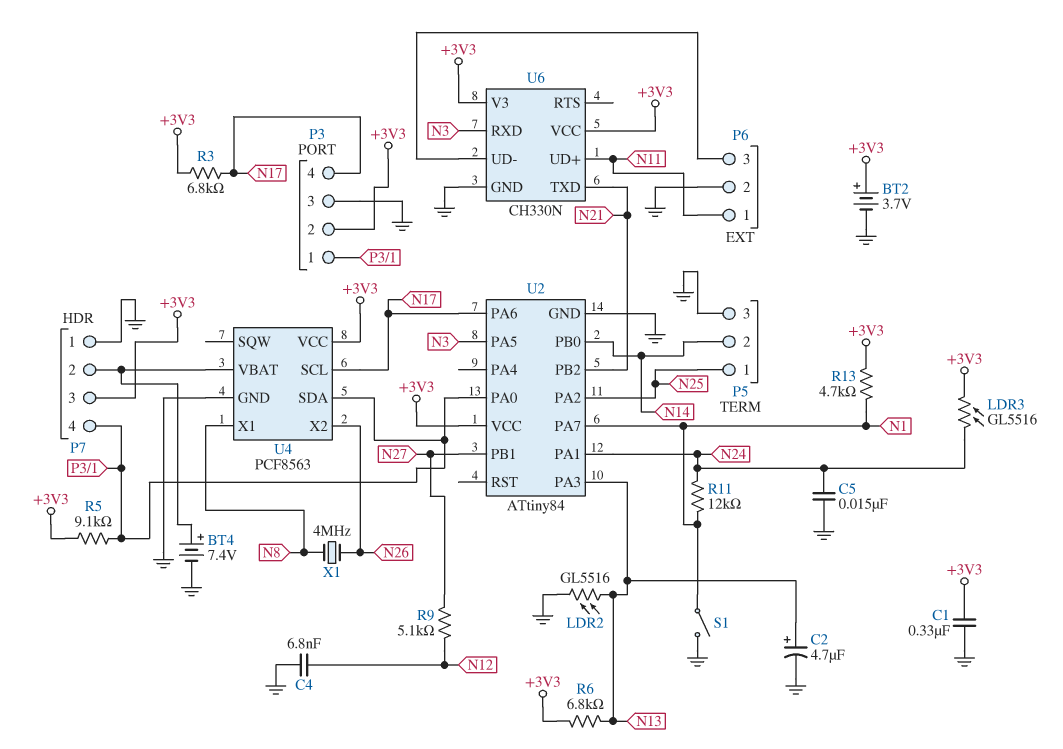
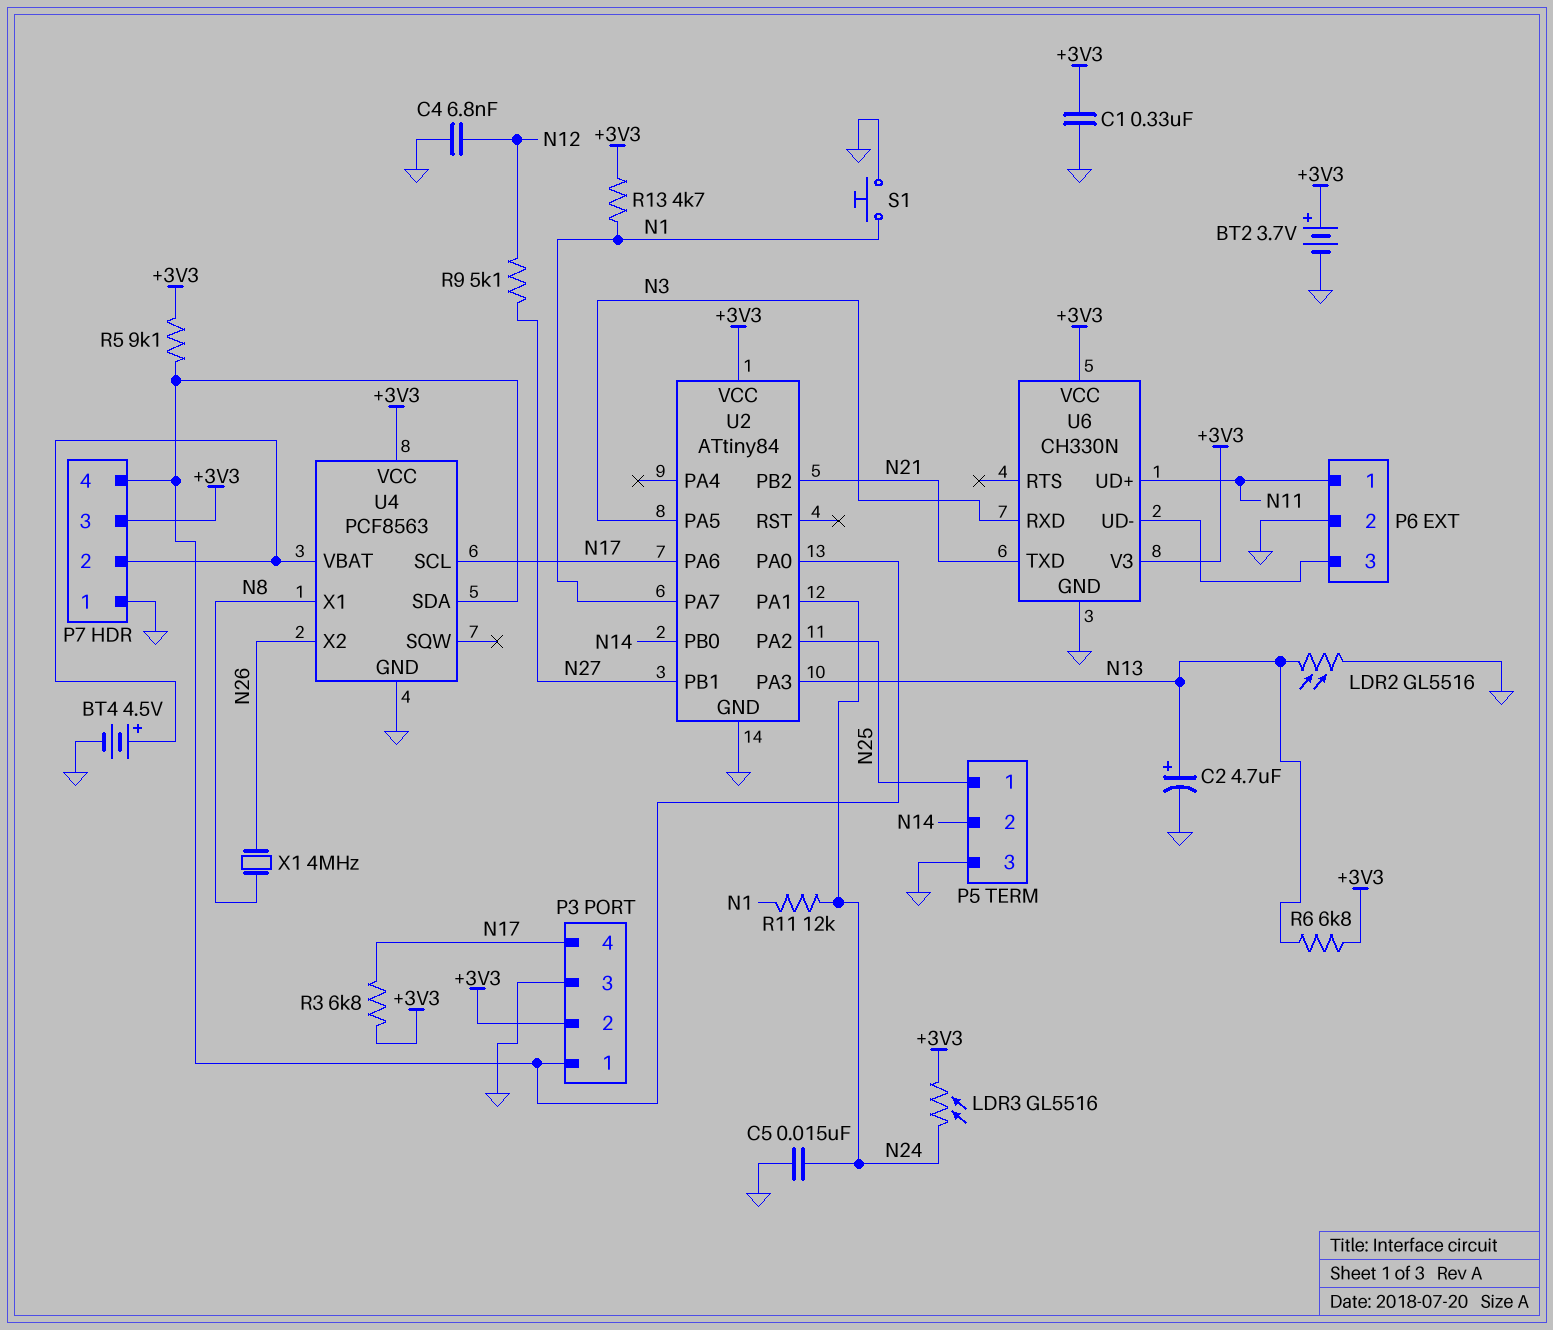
BT4: 7.4V (plus P7/2, minus GND) -> 4.5V (plus P7/2, minus GND)
S1: switch (GND, N1) -> button (GND, N1)

